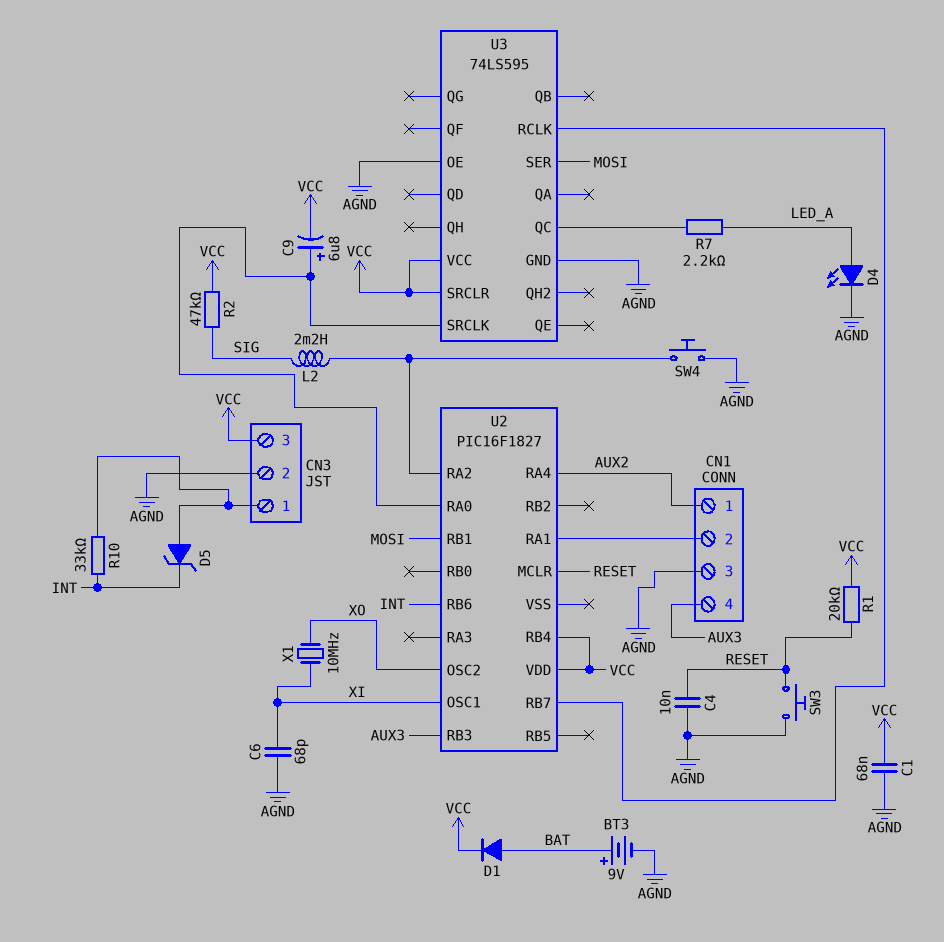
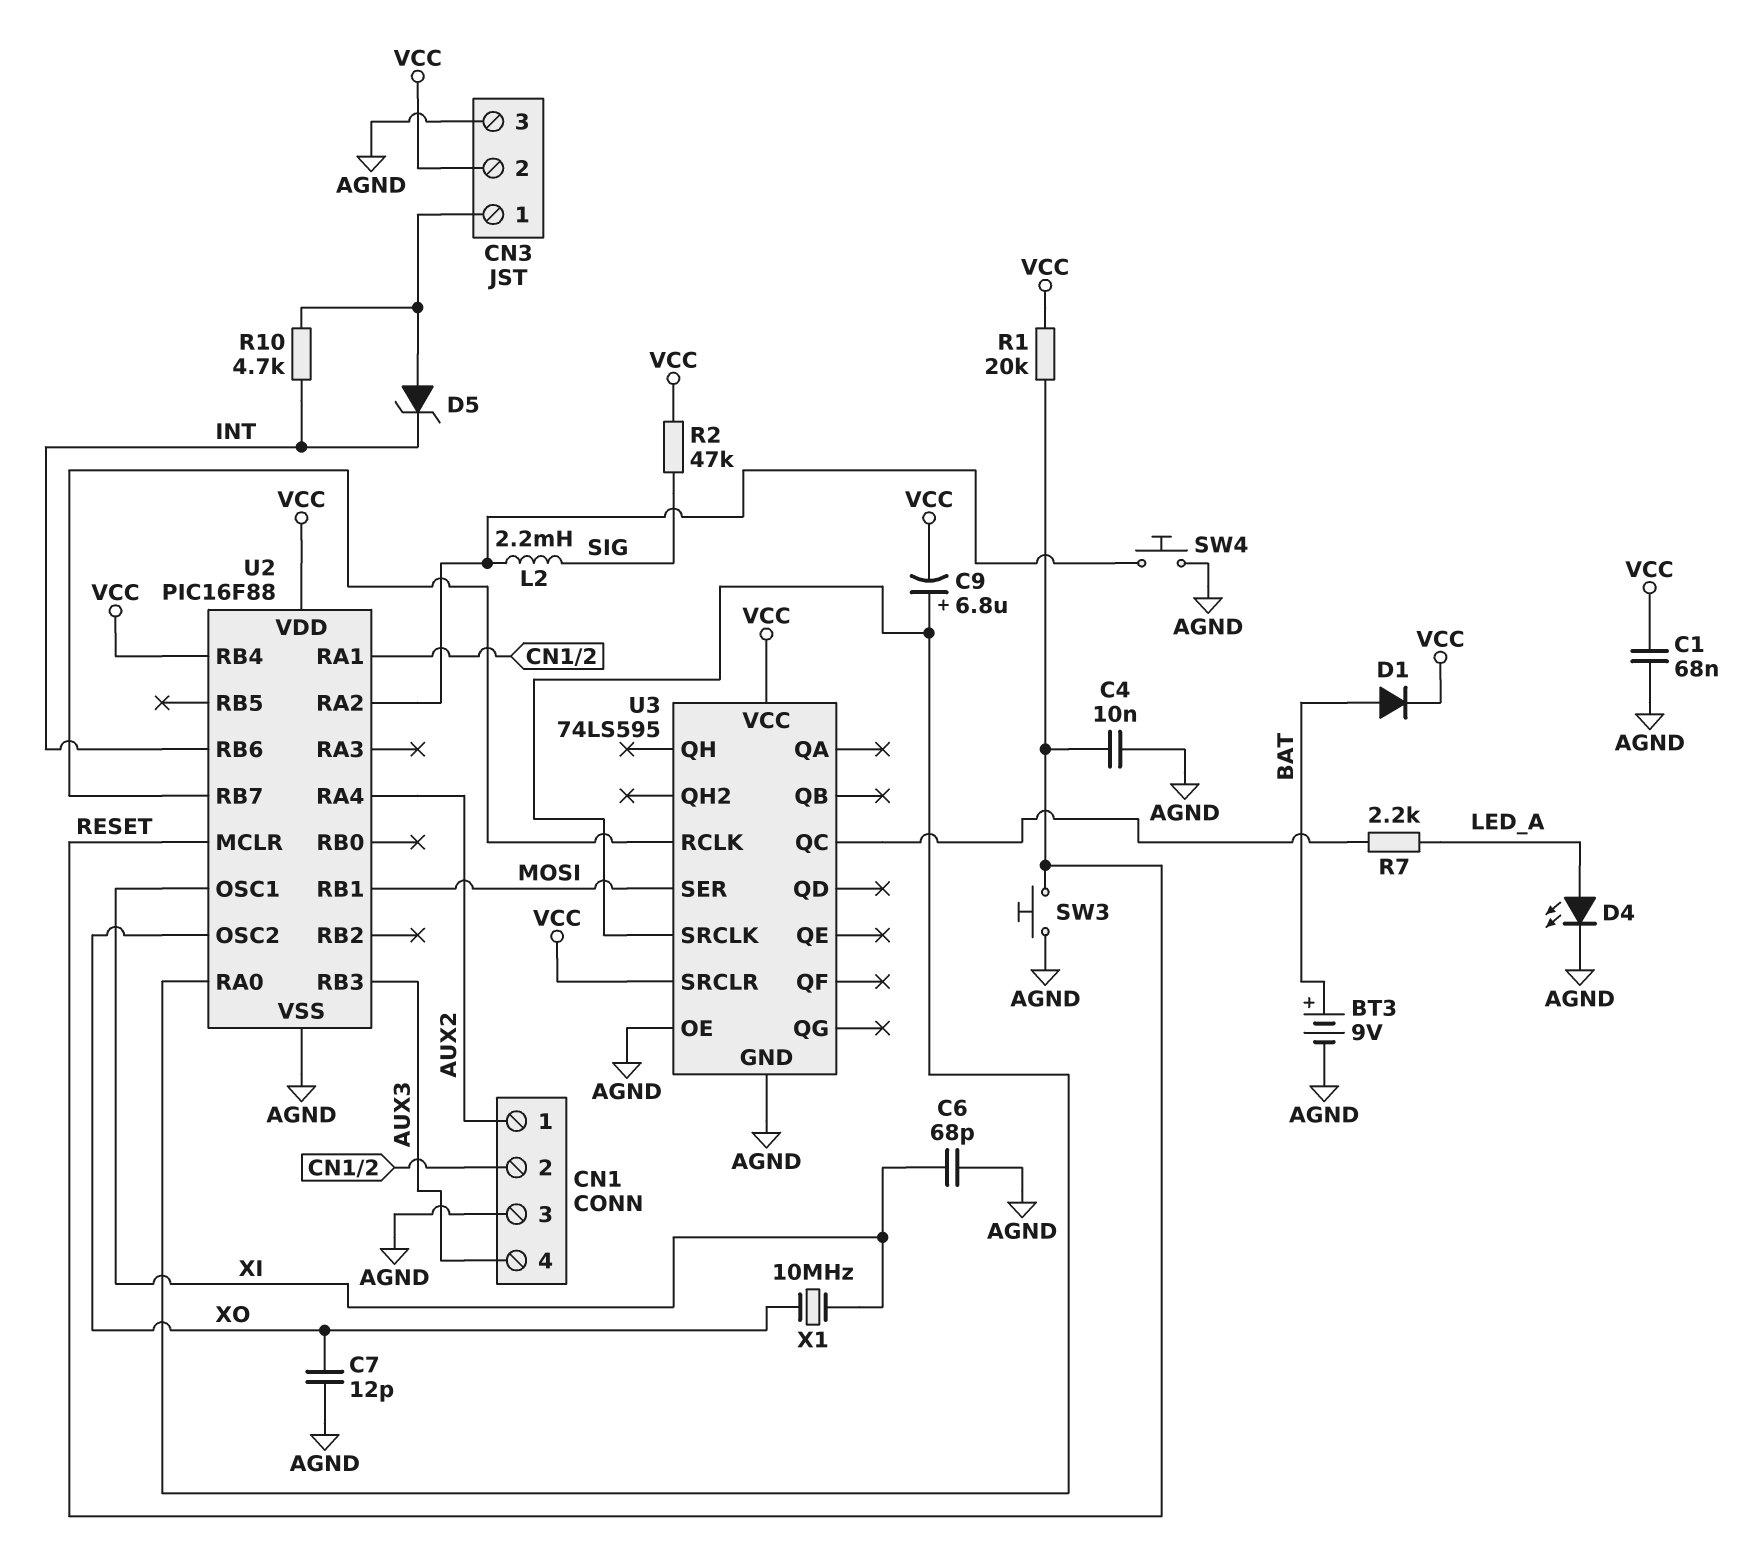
C7: none -> 12pF (AGND, XO)
CN3 pin 2: AGND -> VCC
CN3 pin 3: VCC -> AGND
R10: 33k (CN3/1, INT) -> 4.7k (CN3/1, INT)
U2: PIC16F1827 -> PIC16F88
U2 pin VSS: none -> AGND

